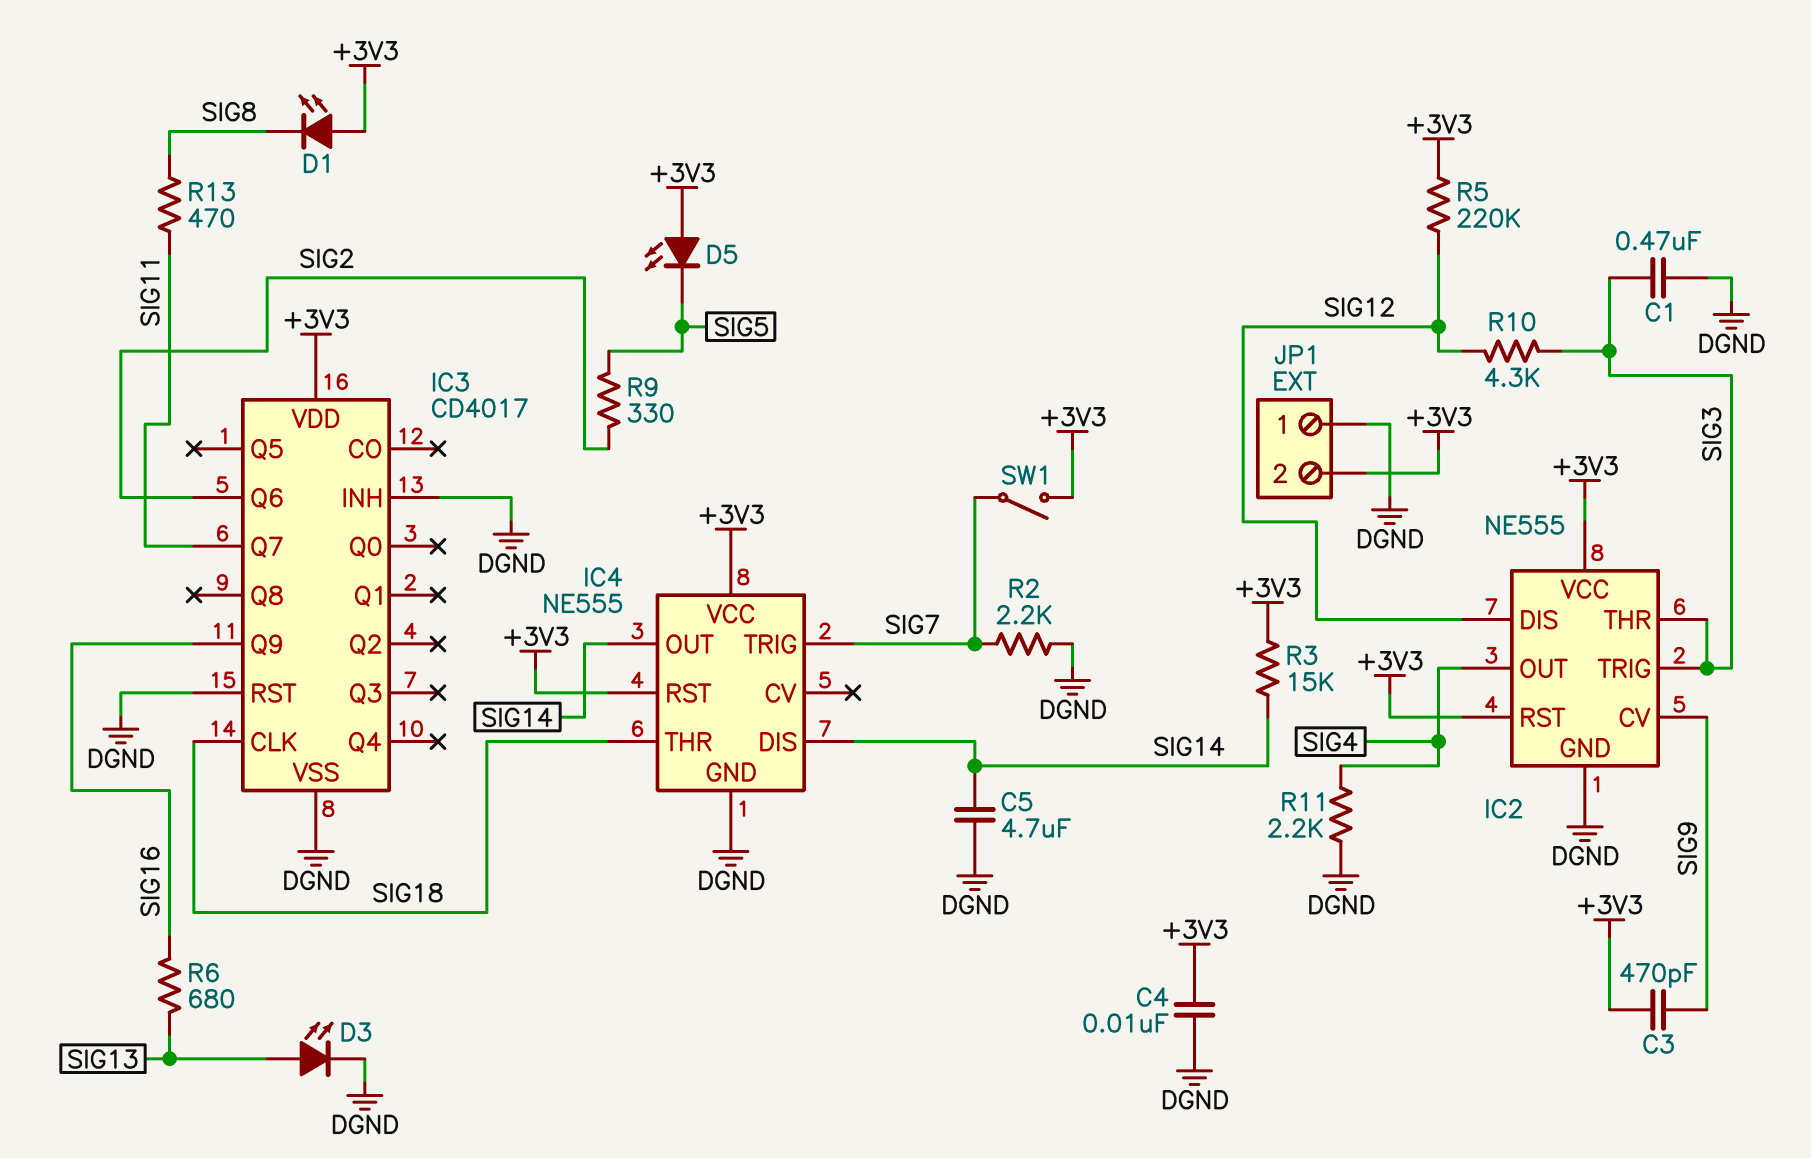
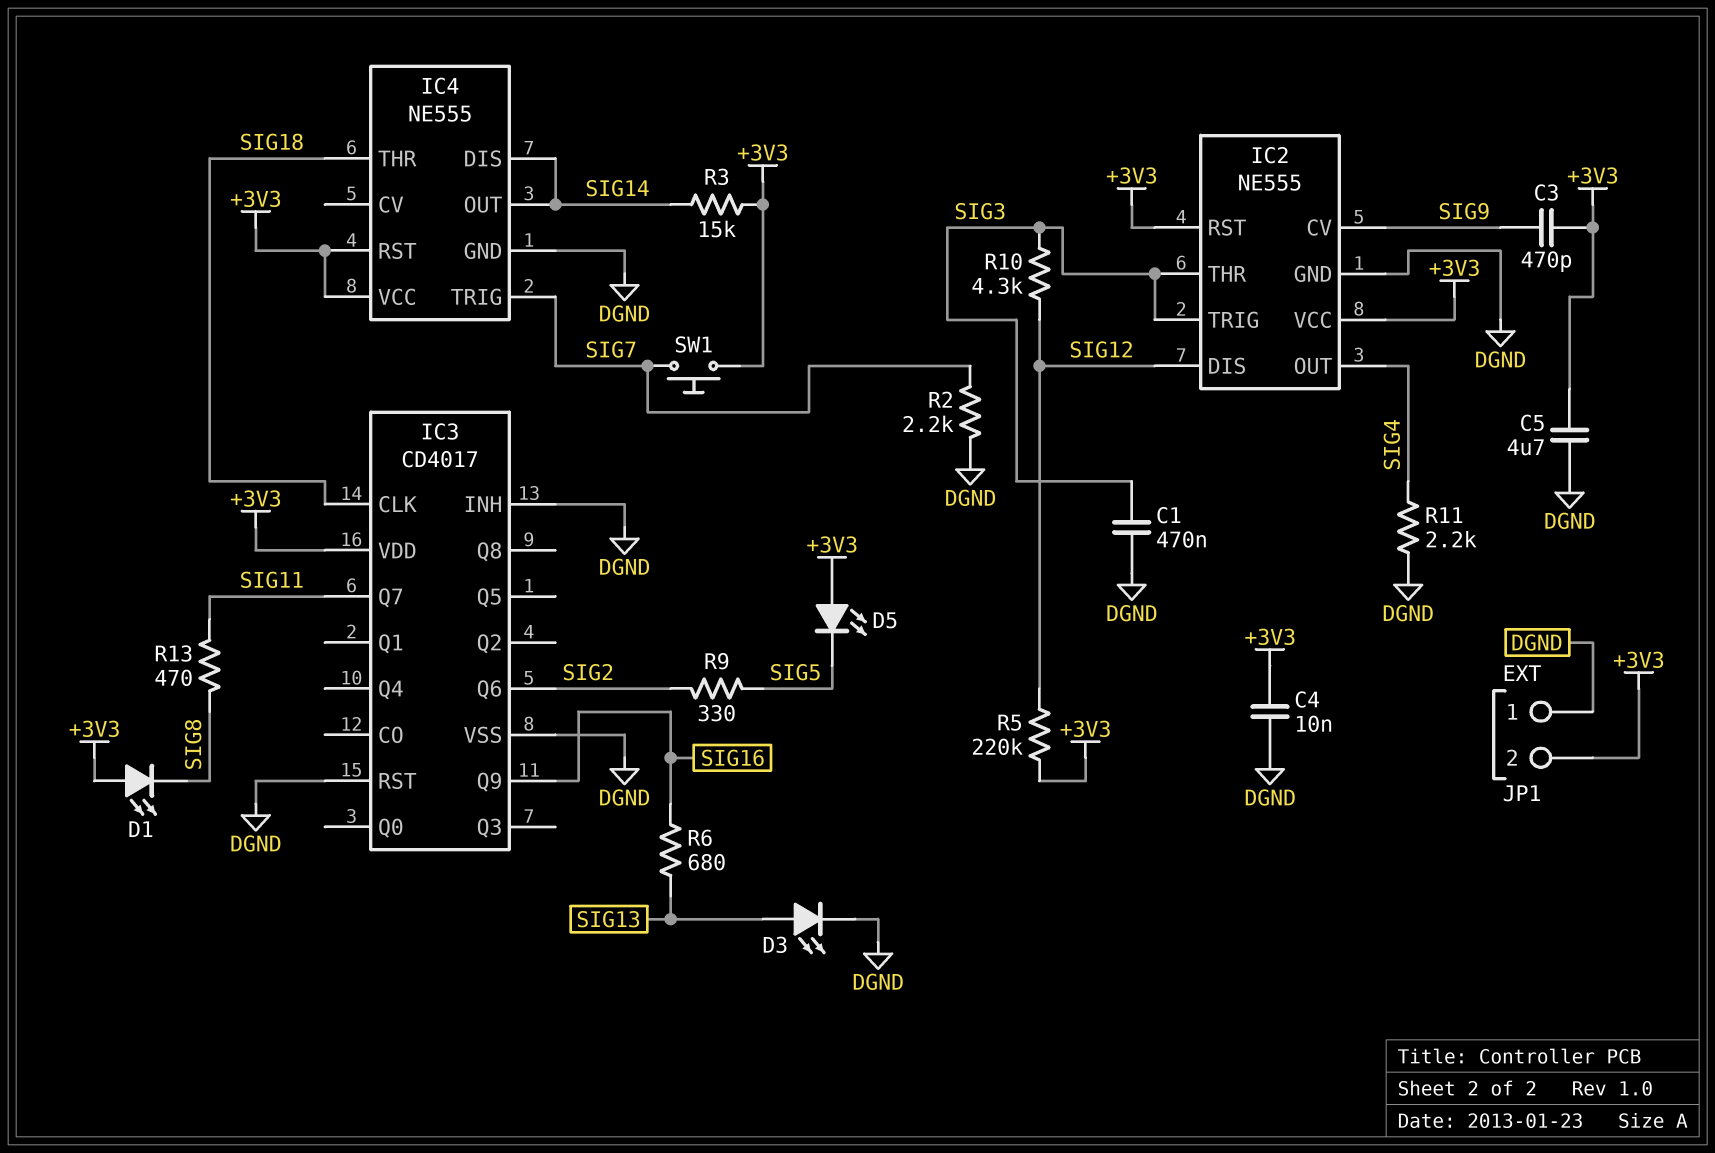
C5: 4.7uF (DGND, SIG14) -> 4.7uF (+3V3, DGND)
SW1: switch (+3V3, SIG7) -> button (+3V3, SIG7)

